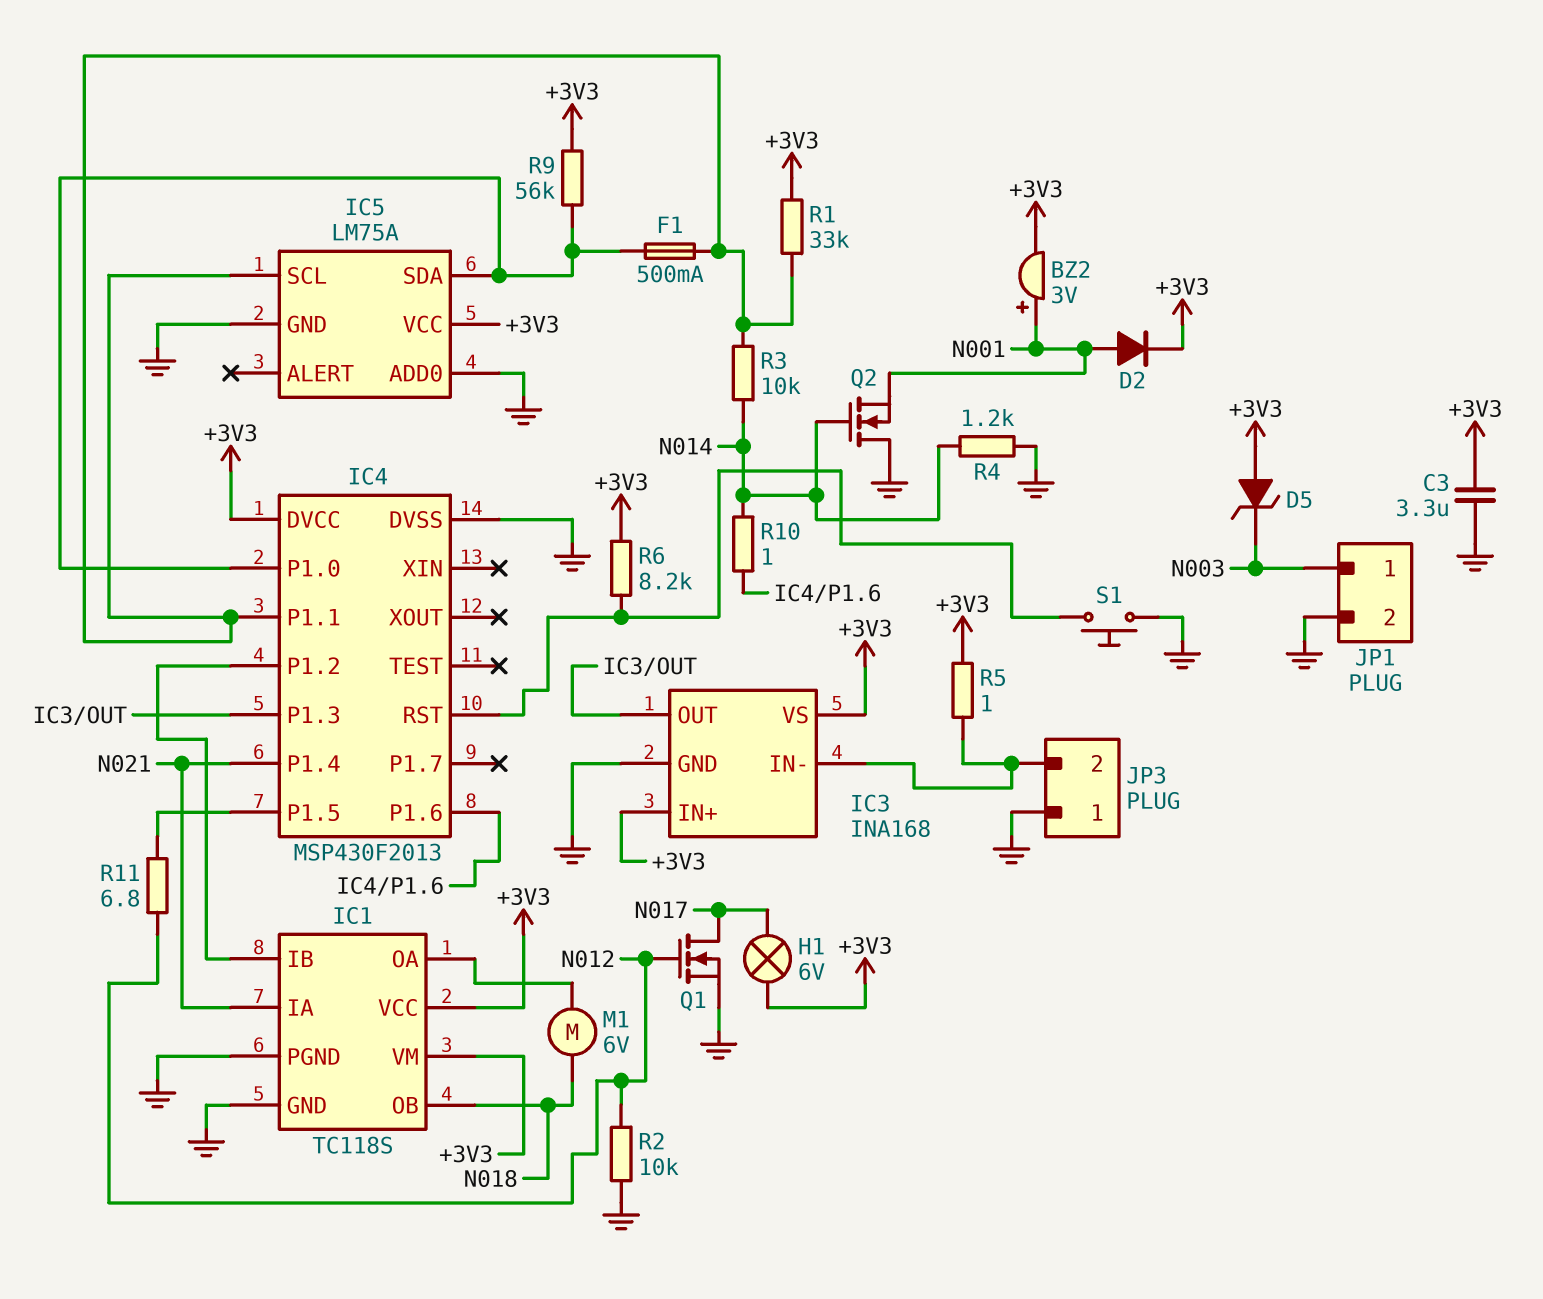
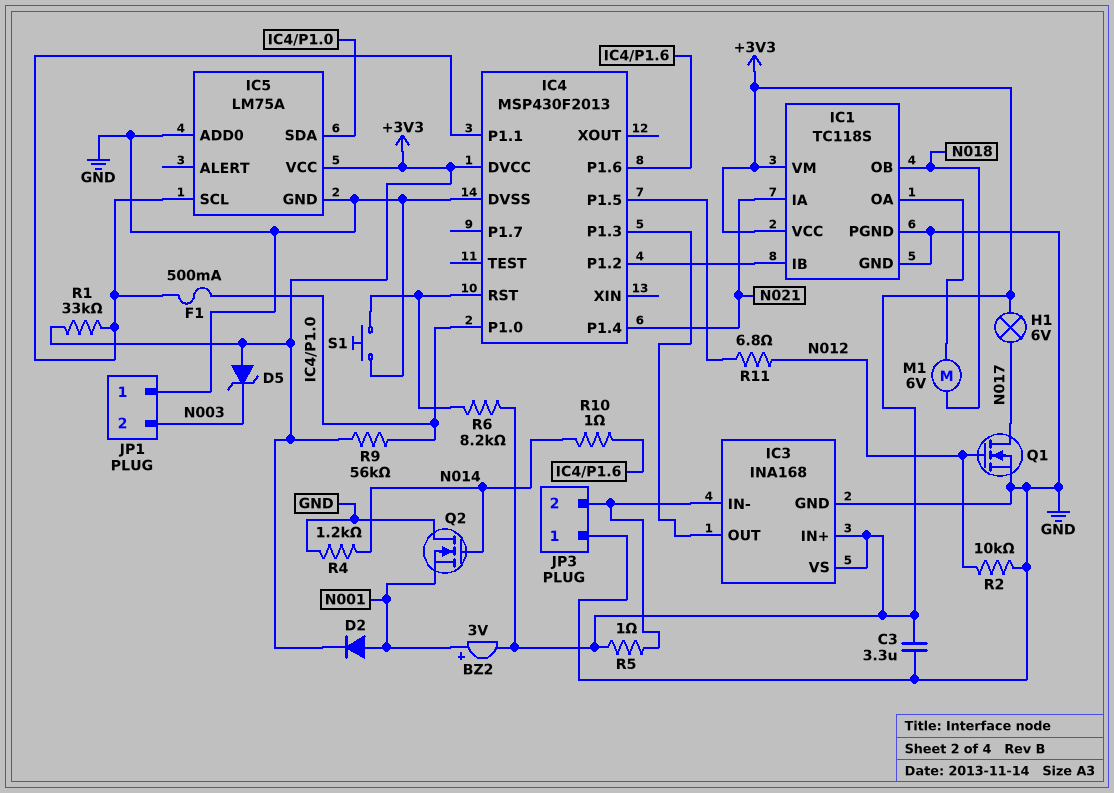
JP1 pin 1: N003 -> GND
JP1 pin 2: GND -> N003
R3: 10k (IC4/P1.1, N014) -> none

